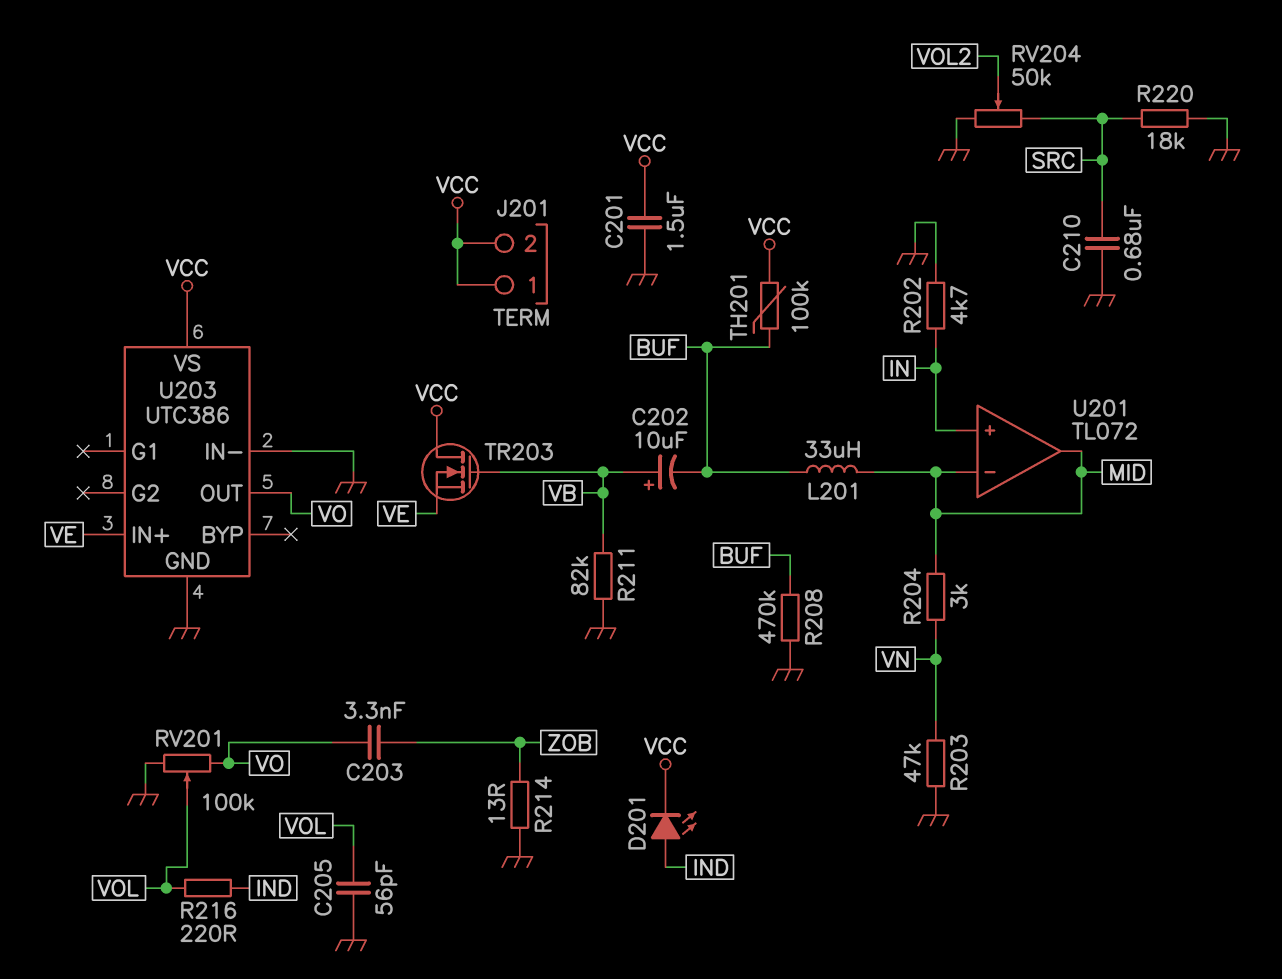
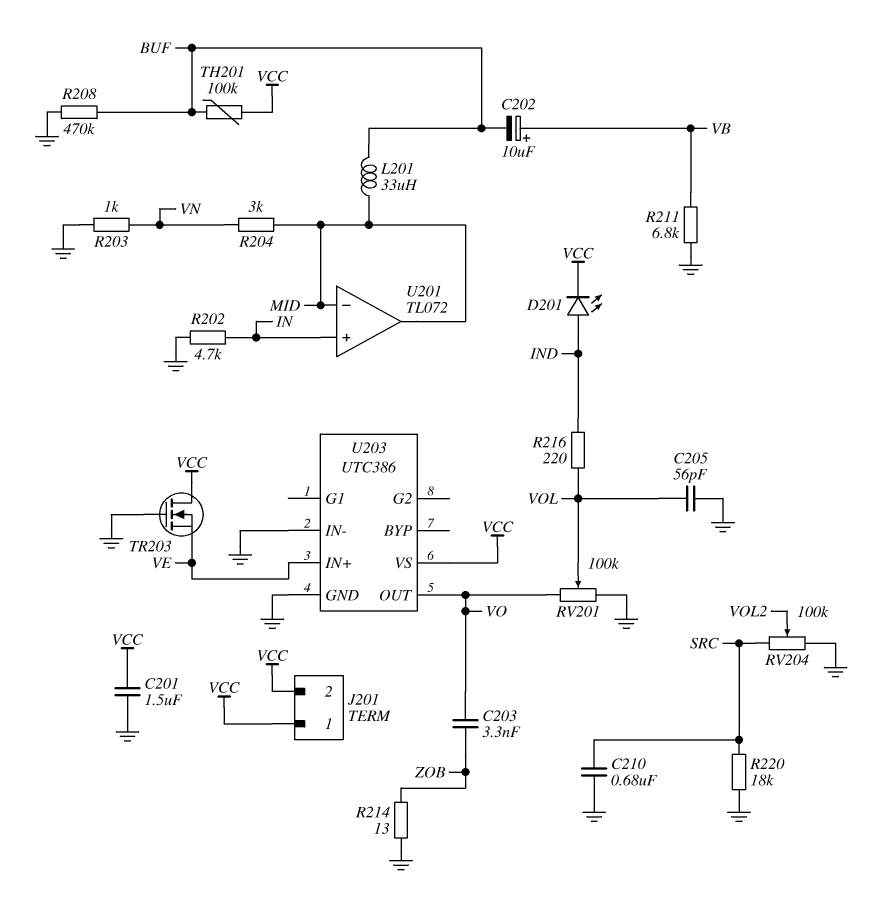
R203: 47k (GND, VN) -> 1k (GND, VN)
R211: 82k (GND, VB) -> 6.8k (GND, VB)
RV204: 50k (GND, SRC, wiper VOL2) -> 100k (GND, SRC, wiper VOL2)
TR203: NMOS (G VB, D VCC, S VE) -> NMOS (G GND, D VCC, S VE)

